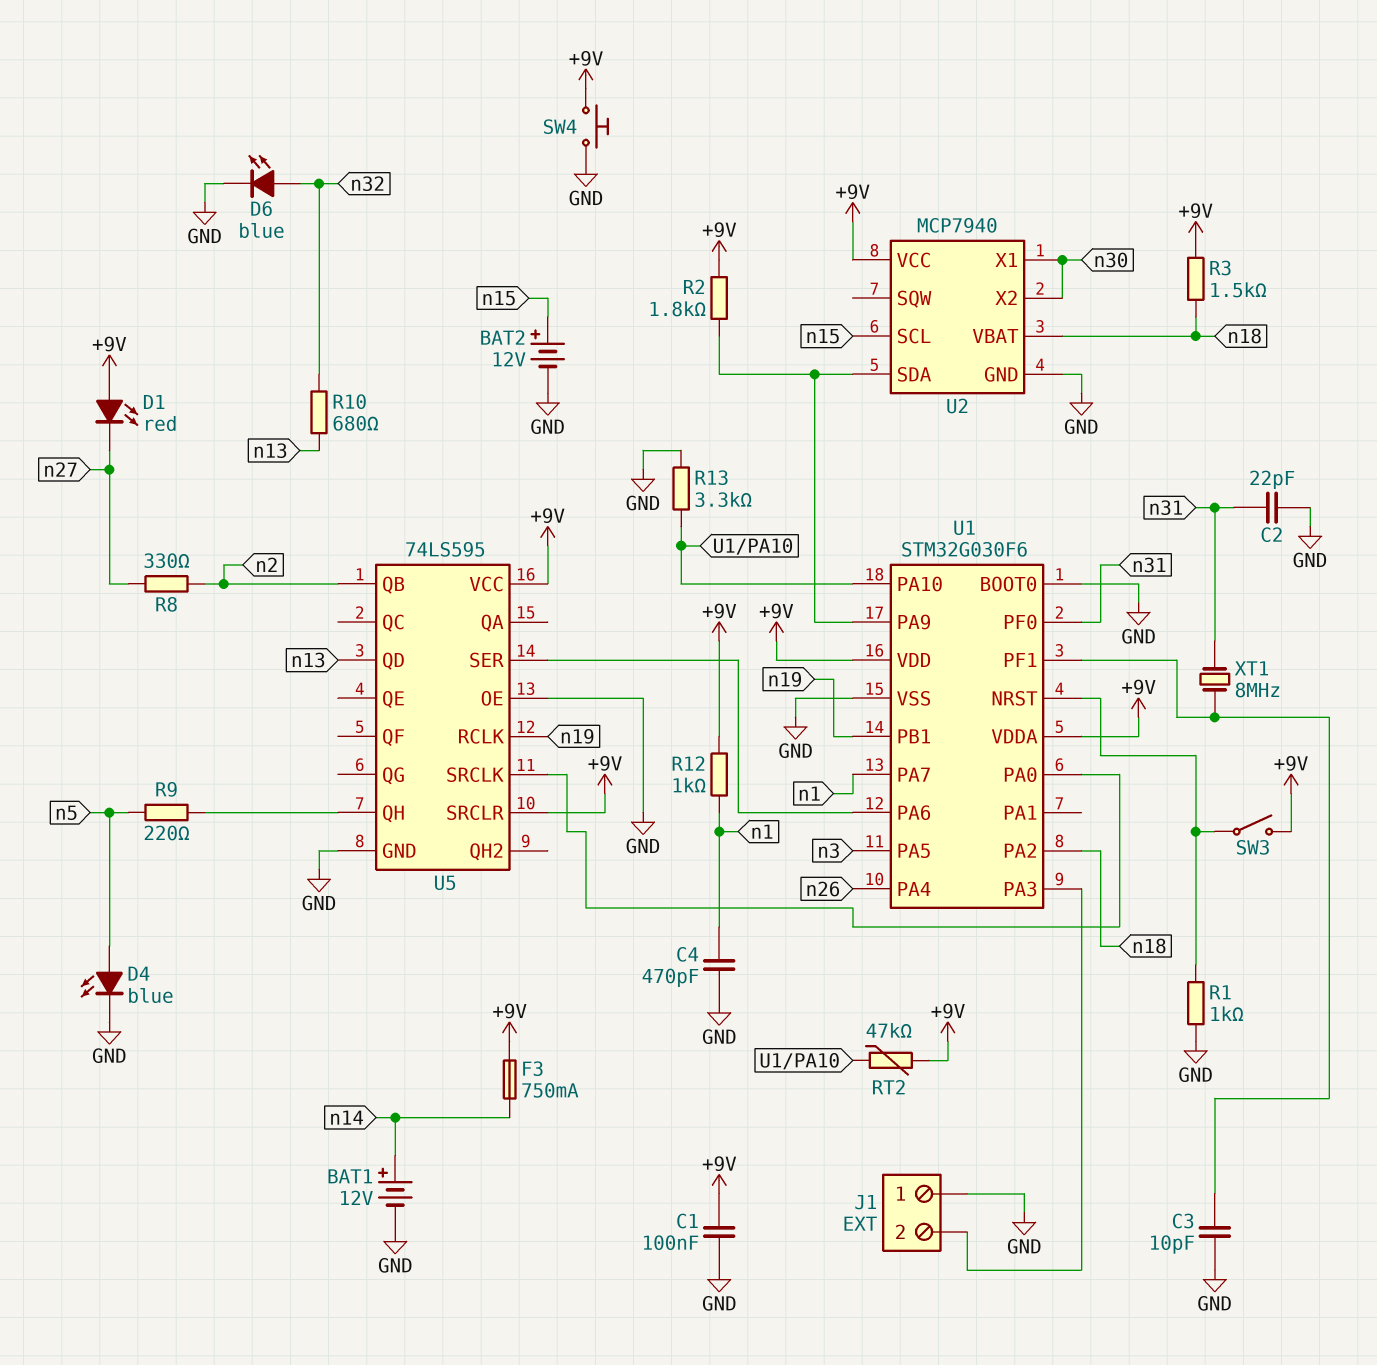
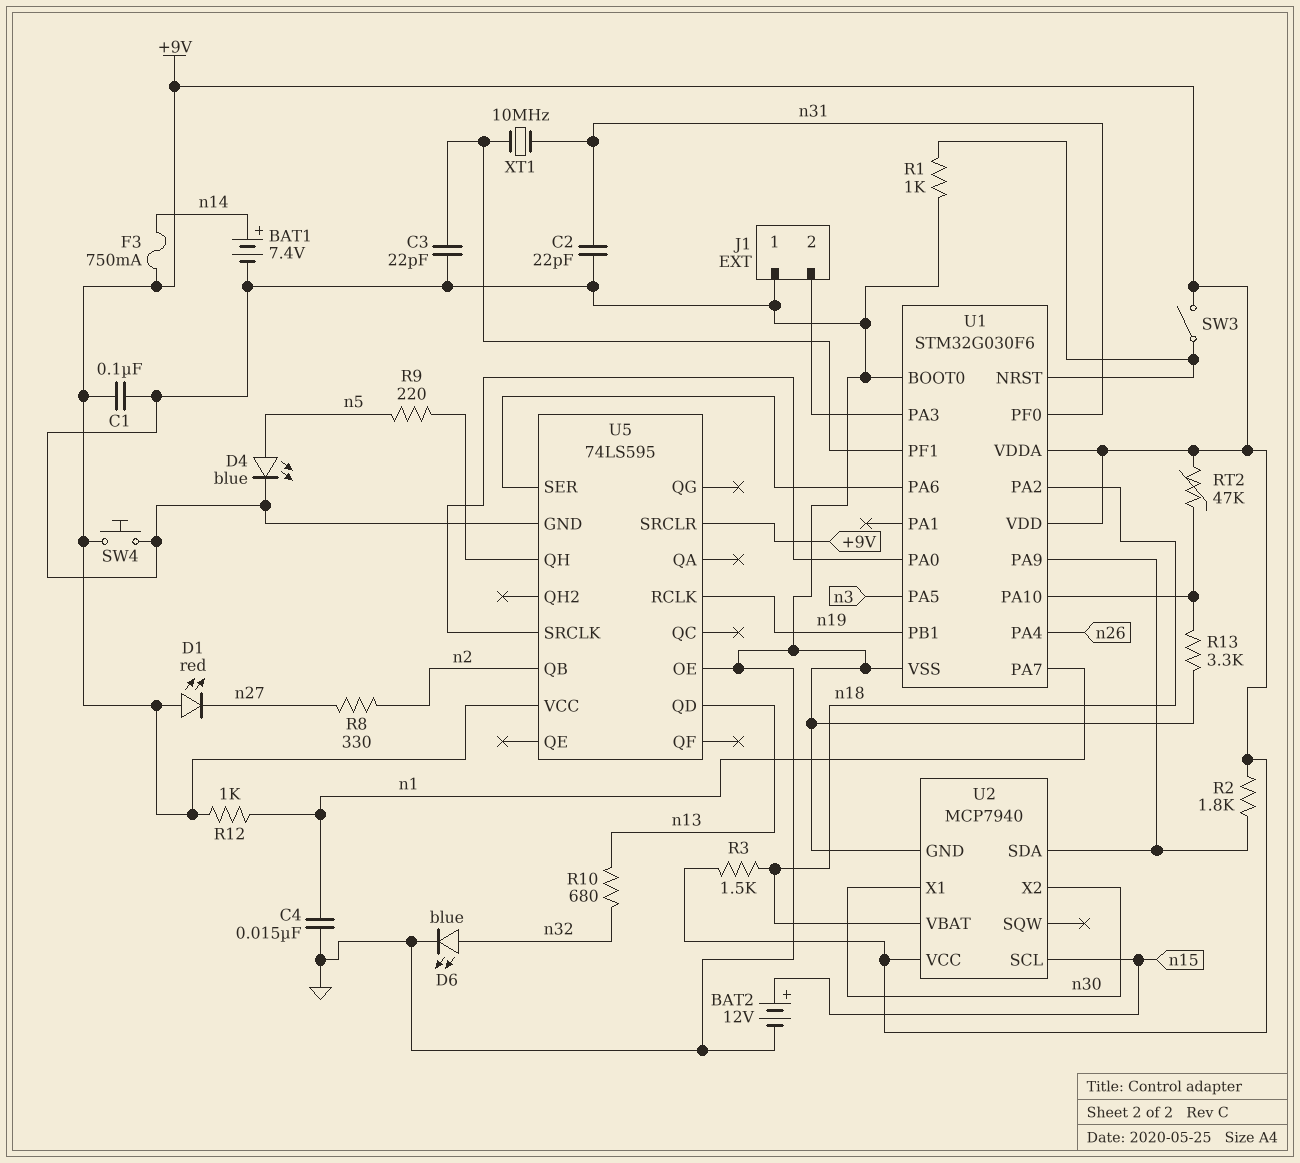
BAT1: 12V (plus n14, minus GND) -> 7.4V (plus n14, minus GND)
C3: 10pF (GND, U1/PF1) -> 22pF (GND, U1/PF1)
C4: 470pF (GND, n1) -> 15nF (GND, n1)
XT1: 8MHz (U1/PF1, n31) -> 10MHz (U1/PF1, n31)

